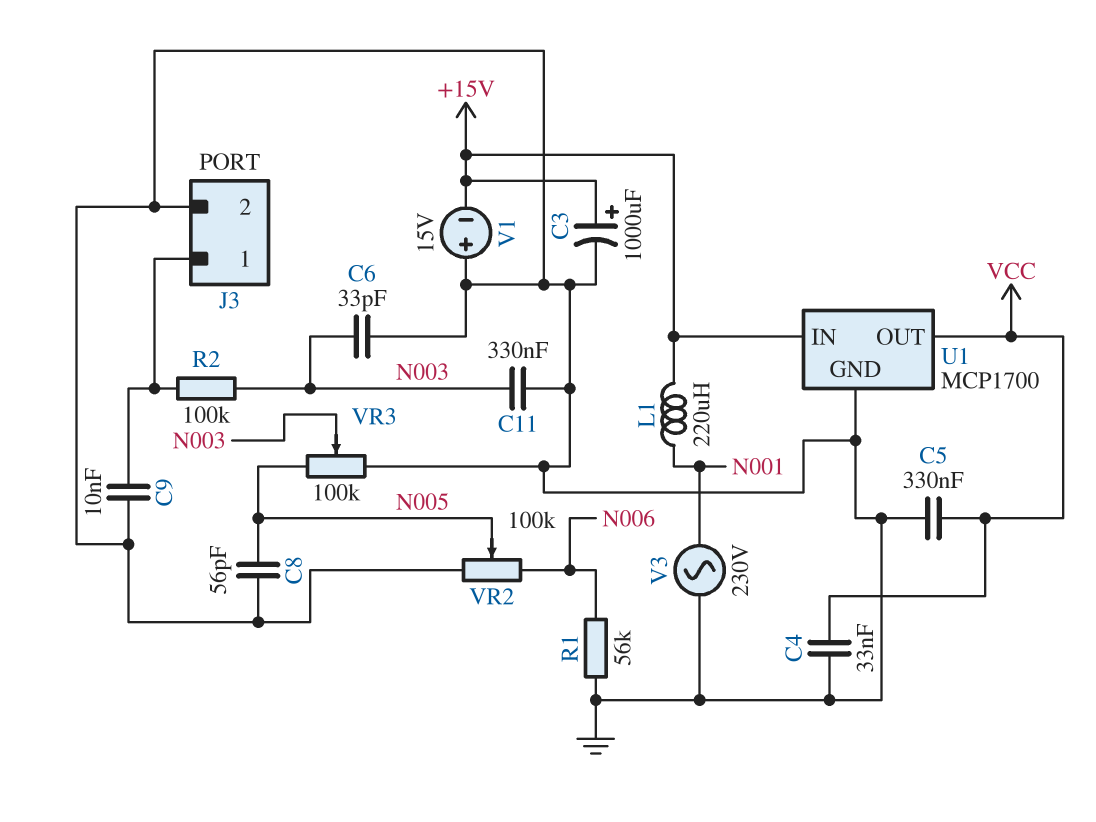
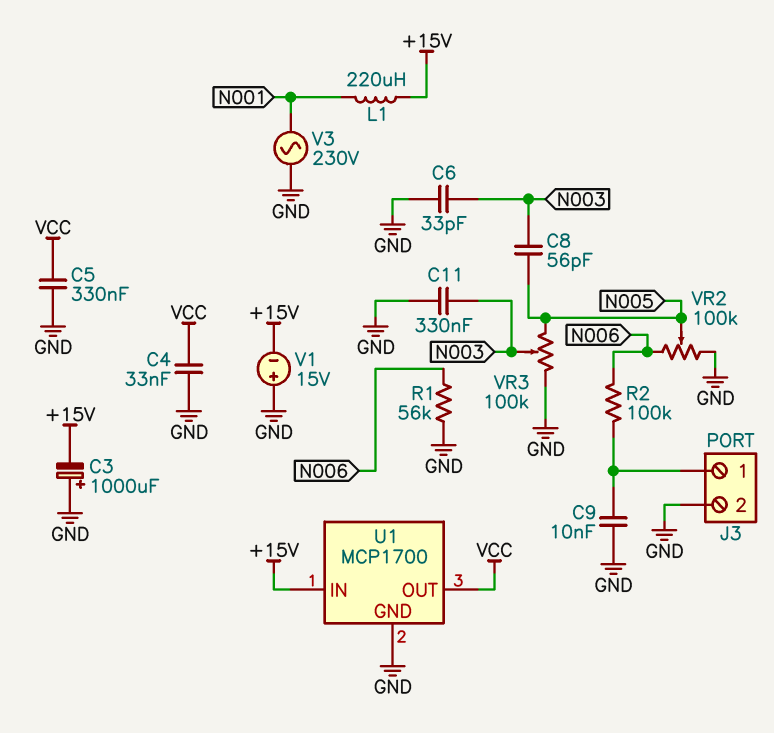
C3: 1000uF (plus +15V, minus GND) -> 1000uF (plus GND, minus +15V)
C8: 56pF (GND, N005) -> 56pF (N003, N005)
R2: 100k (J3/1, N003) -> 100k (J3/1, N006)

